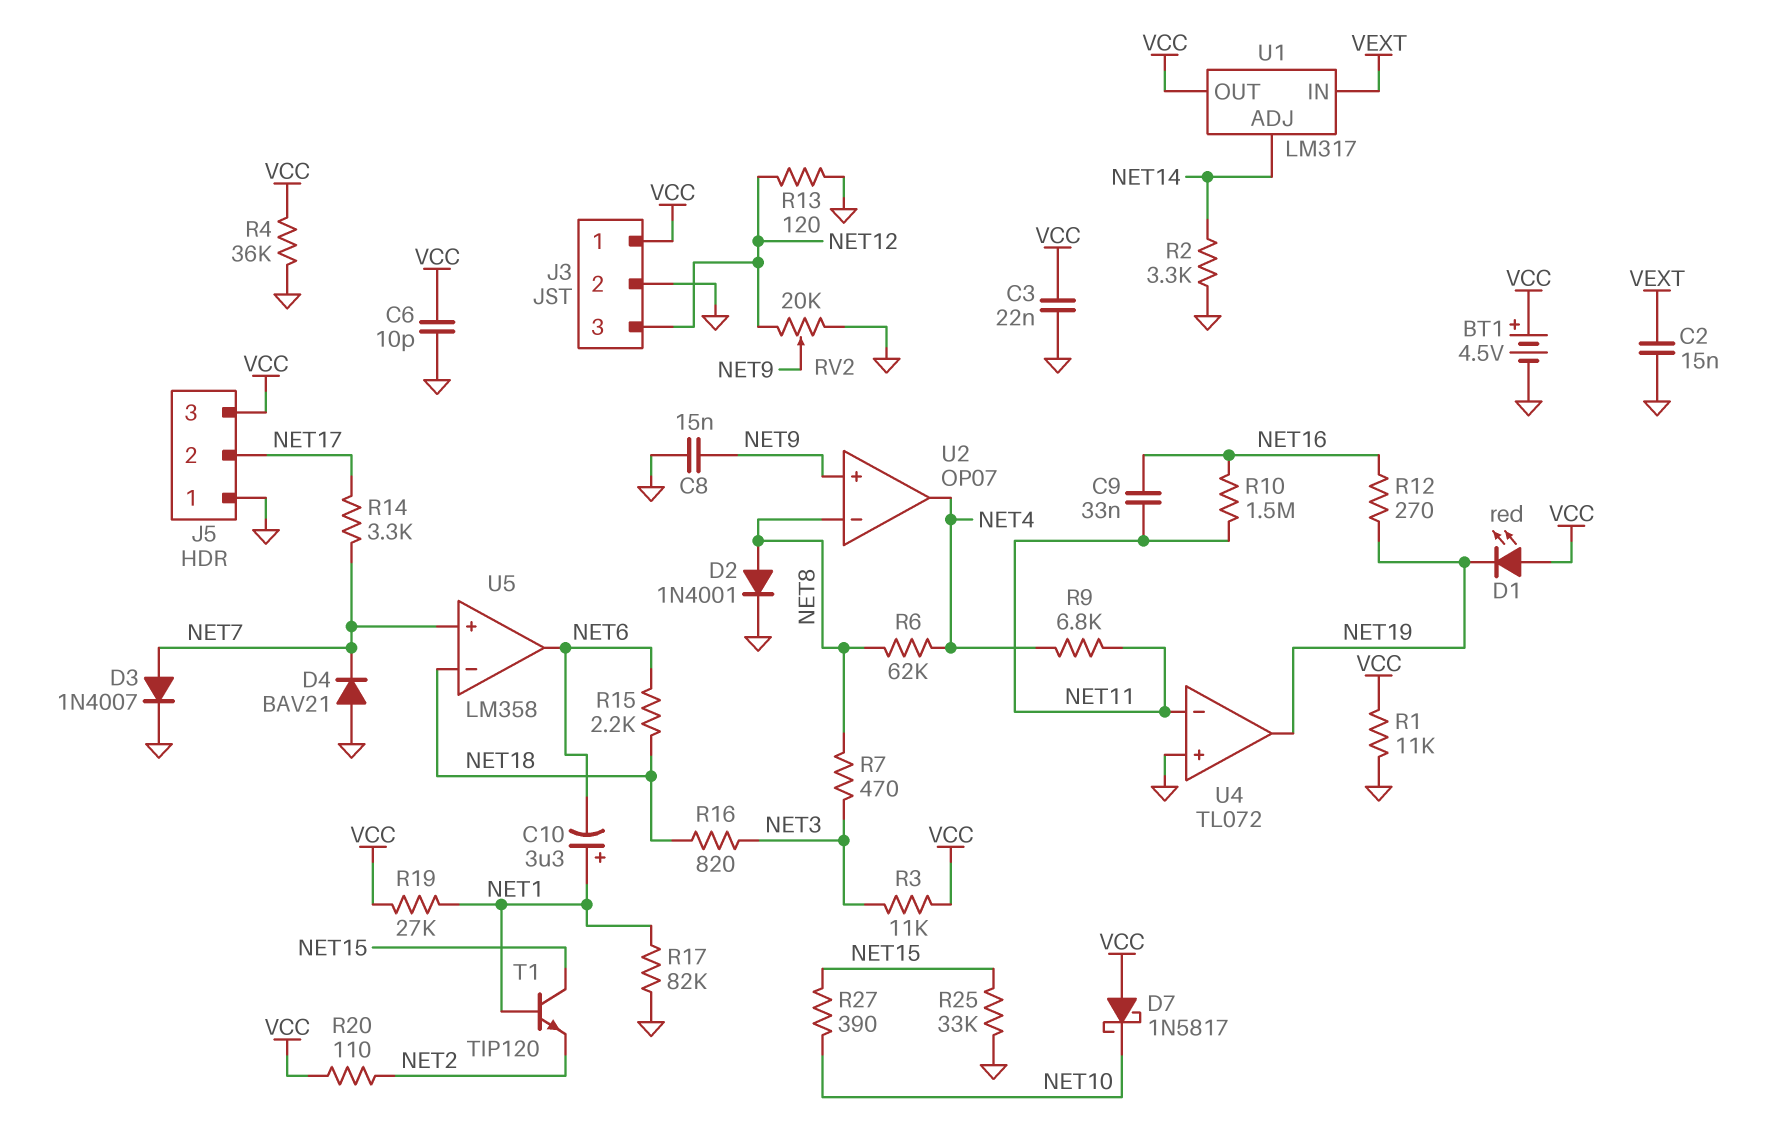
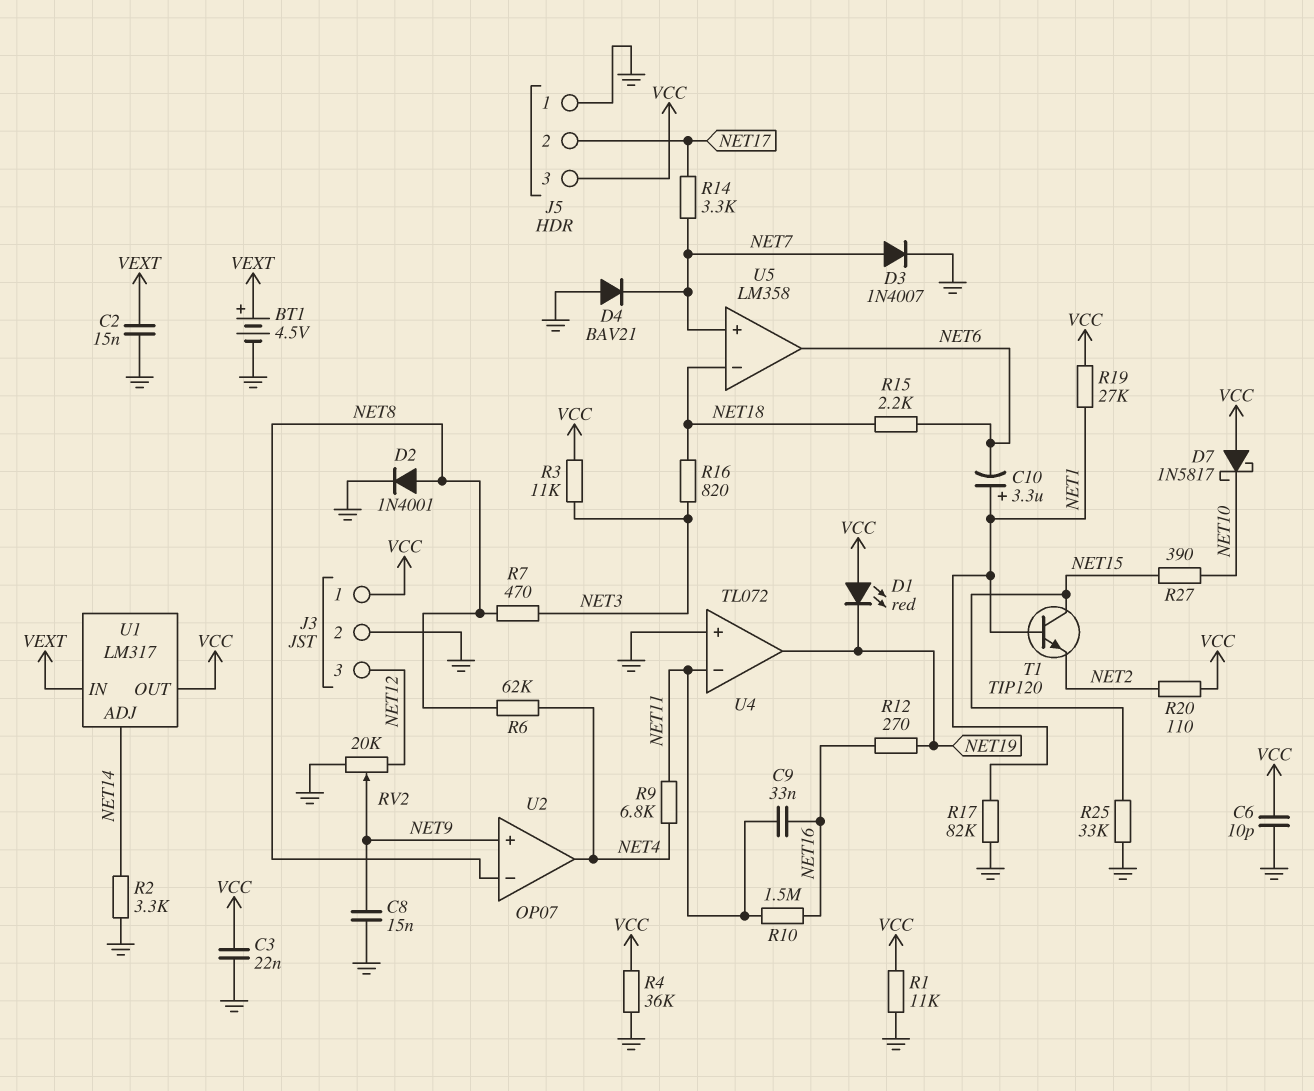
BT1: 4.5V (plus VCC, minus GND) -> 4.5V (plus VEXT, minus GND)
R13: 120 (GND, NET12) -> none

